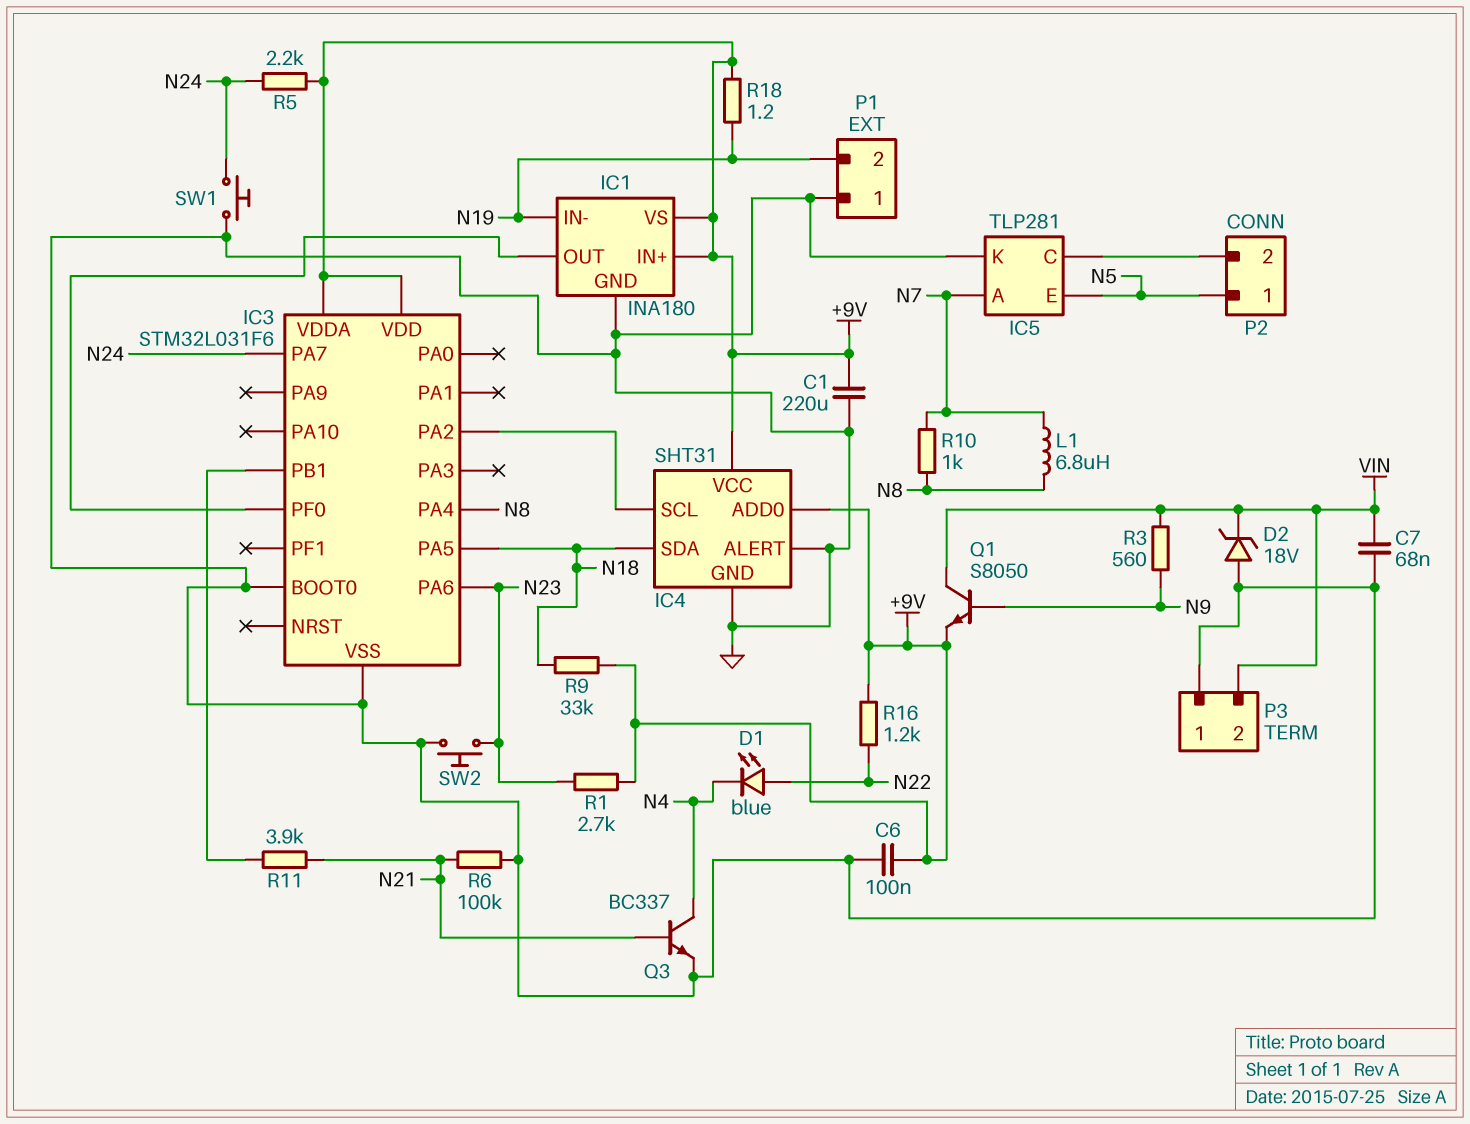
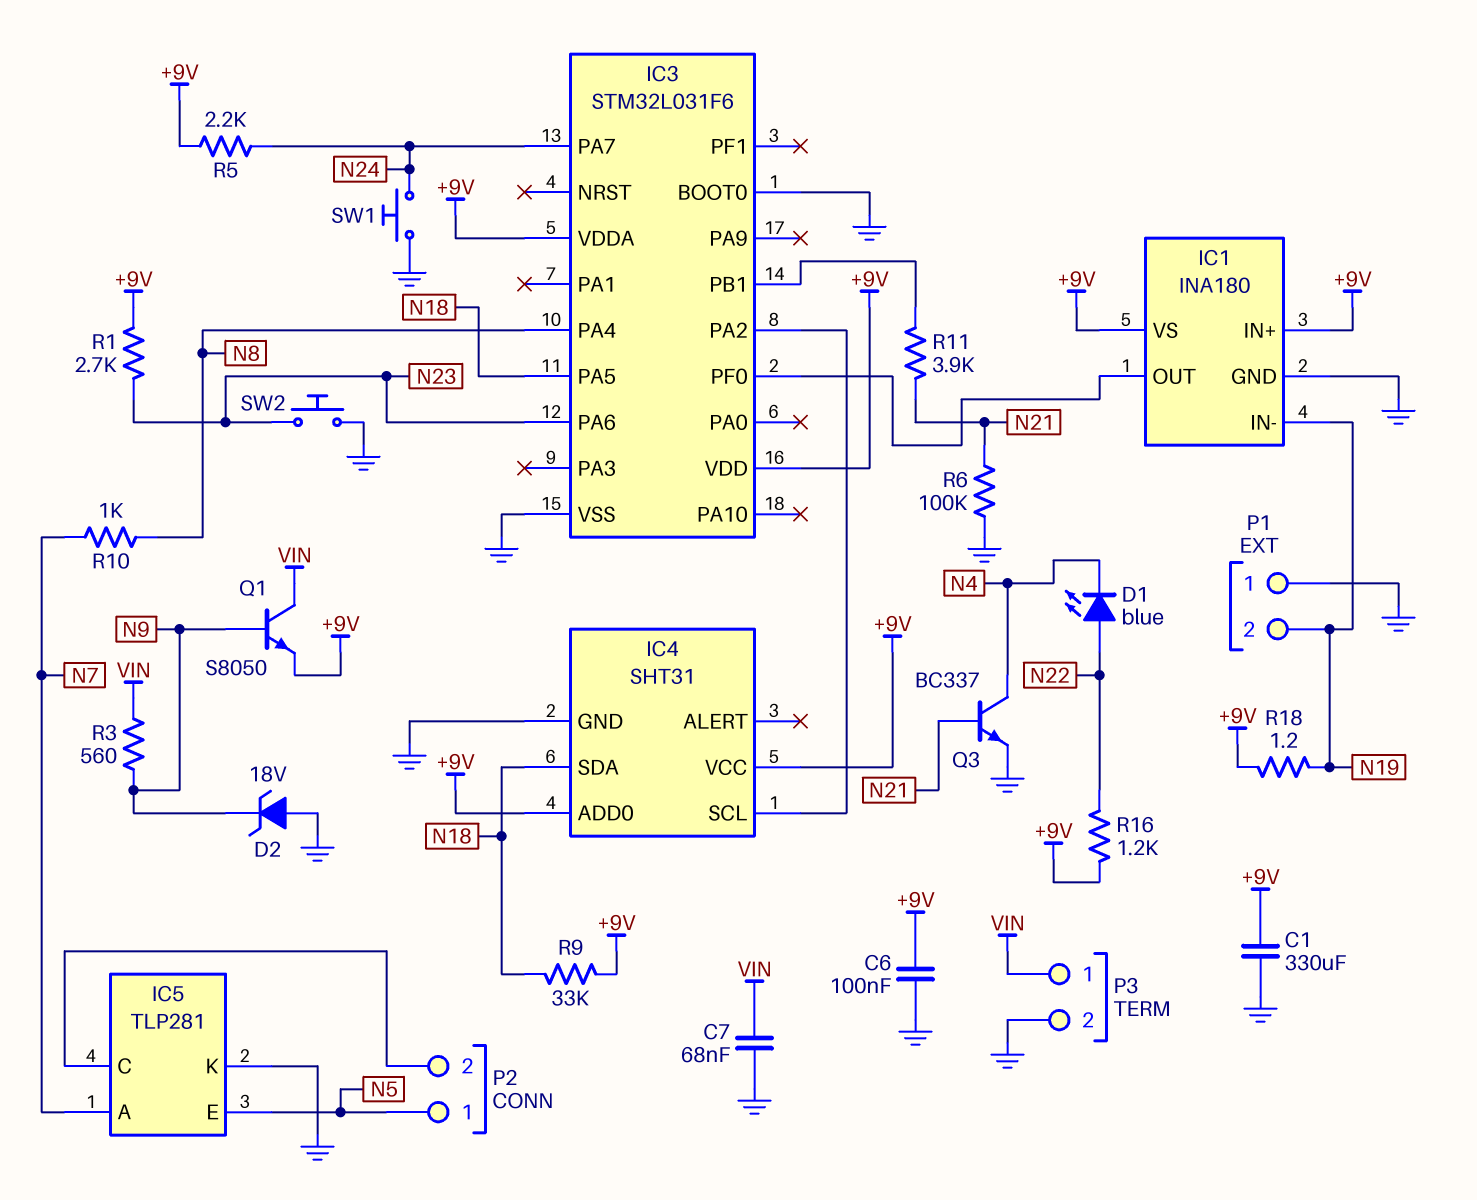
C1: 220uF (+9V, GND) -> 330uF (+9V, GND)
D2: zener 18V (A GND, K VIN) -> zener 18V (A GND, K N9)
IC4 pin ALERT: GND -> none
L1: 6.8uH (N7, N8) -> none
P3 pin 1: GND -> VIN
P3 pin 2: VIN -> GND

